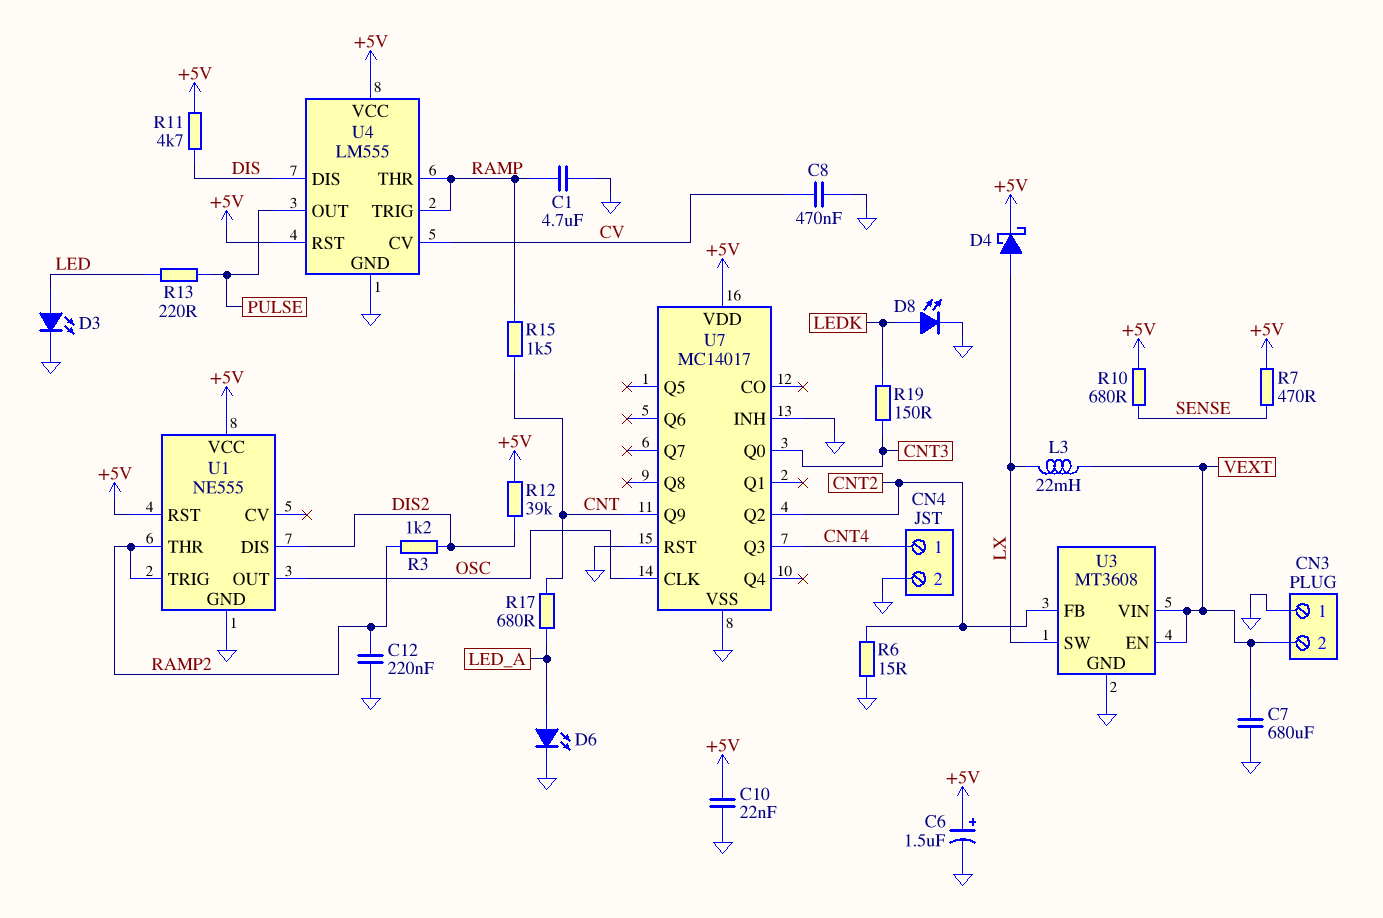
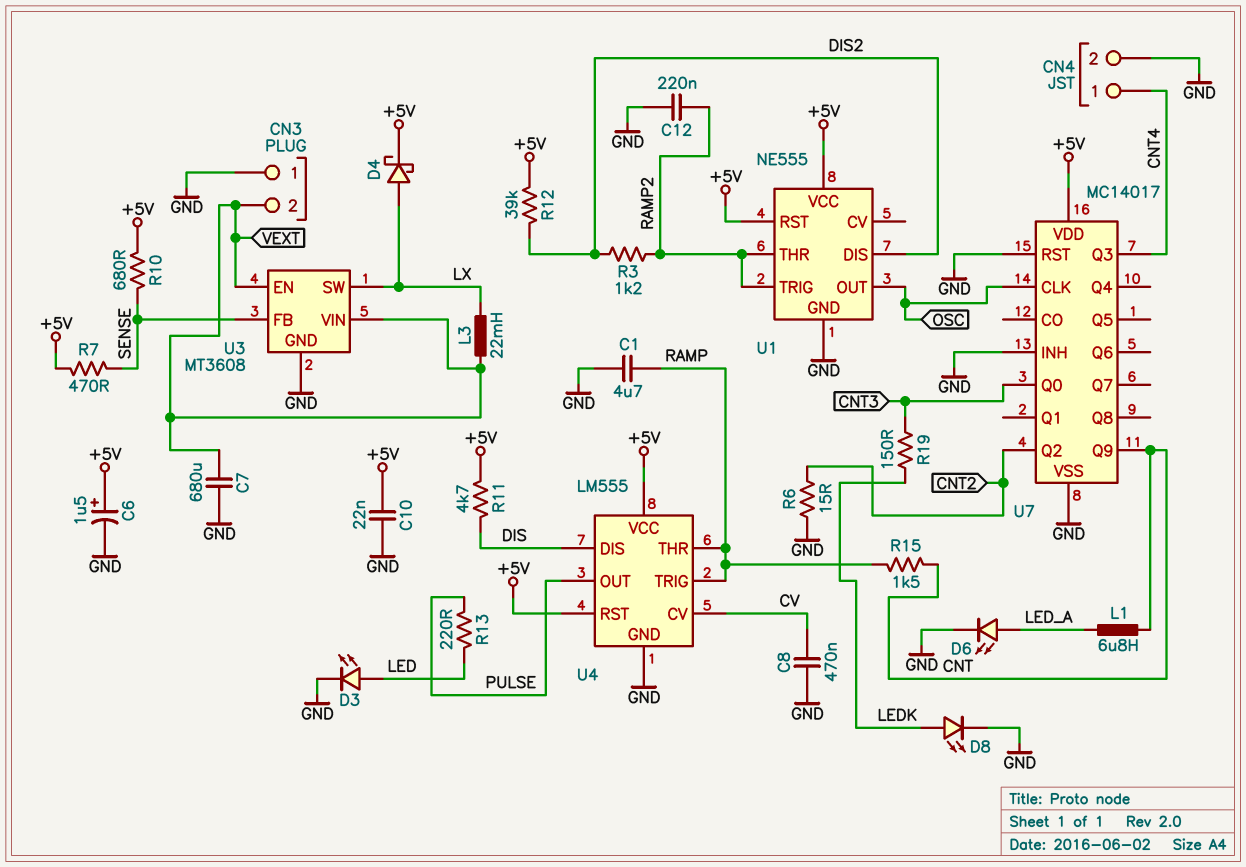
L1: none -> 6.8uH (CNT, LED_A)
R17: 680 (CNT, LED_A) -> none
U3 pin FB: CNT2 -> SENSE

